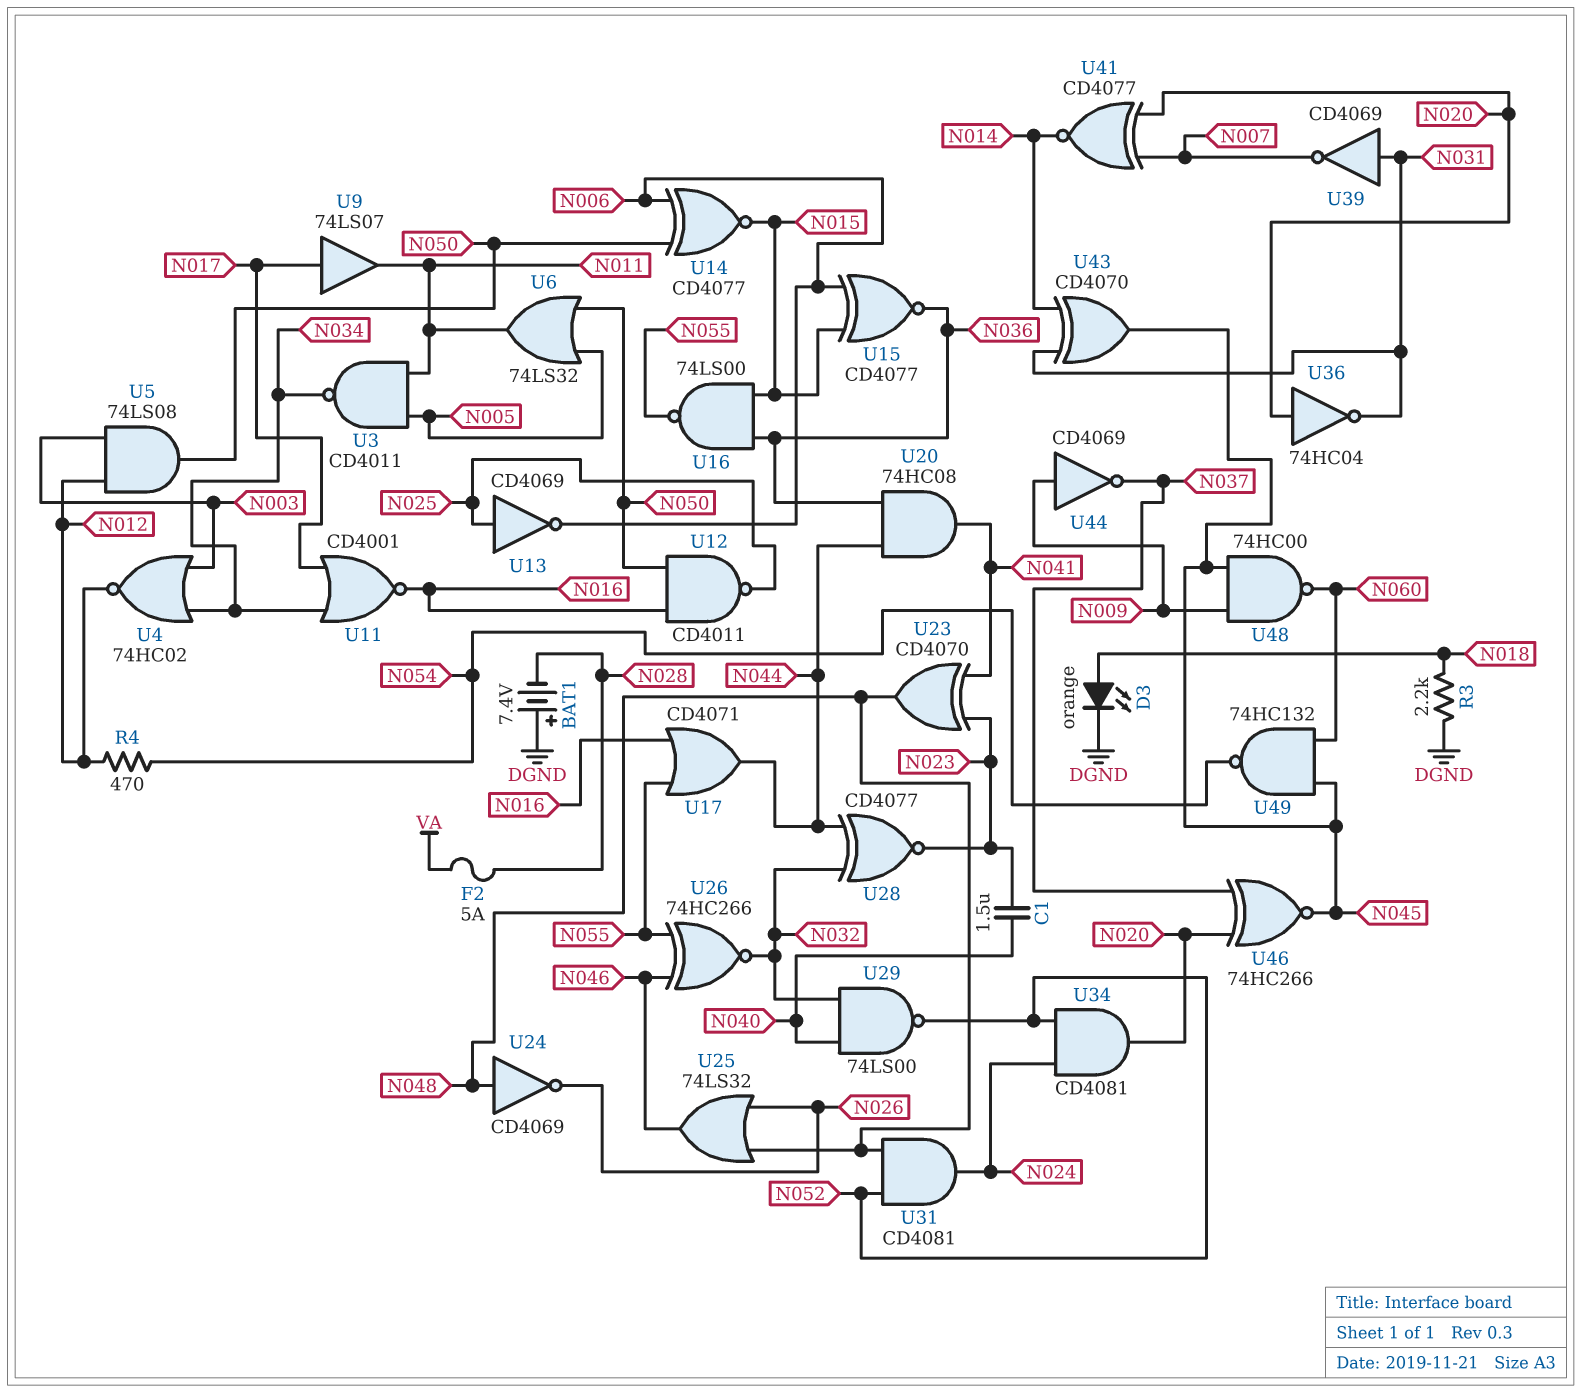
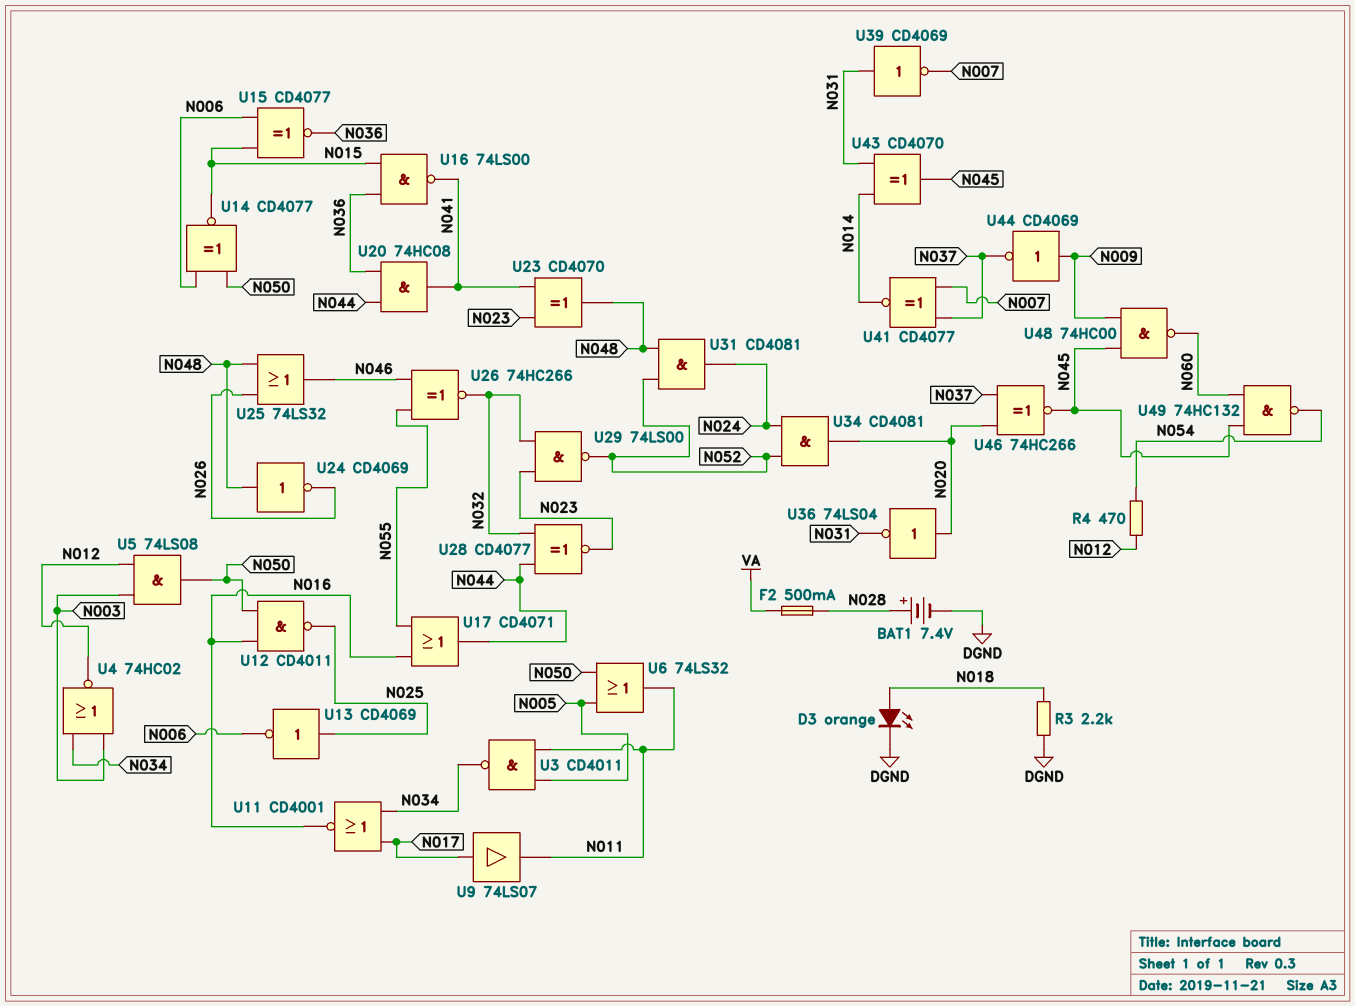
BAT1: 7.4V (plus DGND, minus N028) -> 7.4V (plus N028, minus DGND)
C1: 1.5uF (N023, N040) -> none
F2: 5A (N028, VA) -> 500mA (N028, VA)
U16: NAND 74LS00 (in N015, in N036, out N055) -> NAND 74LS00 (in N015, in N036, out N041)
U29: NAND 74LS00 (in N032, in N040, out N052) -> NAND 74LS00 (in N023, in N032, out N052)
U36: NOT 74HC04 (in N020, out N031) -> NOT 74LS04 (in N020, out N031)
U41: XNOR CD4077 (in N007, in N020, out N014) -> XNOR CD4077 (in N007, in N037, out N014)

